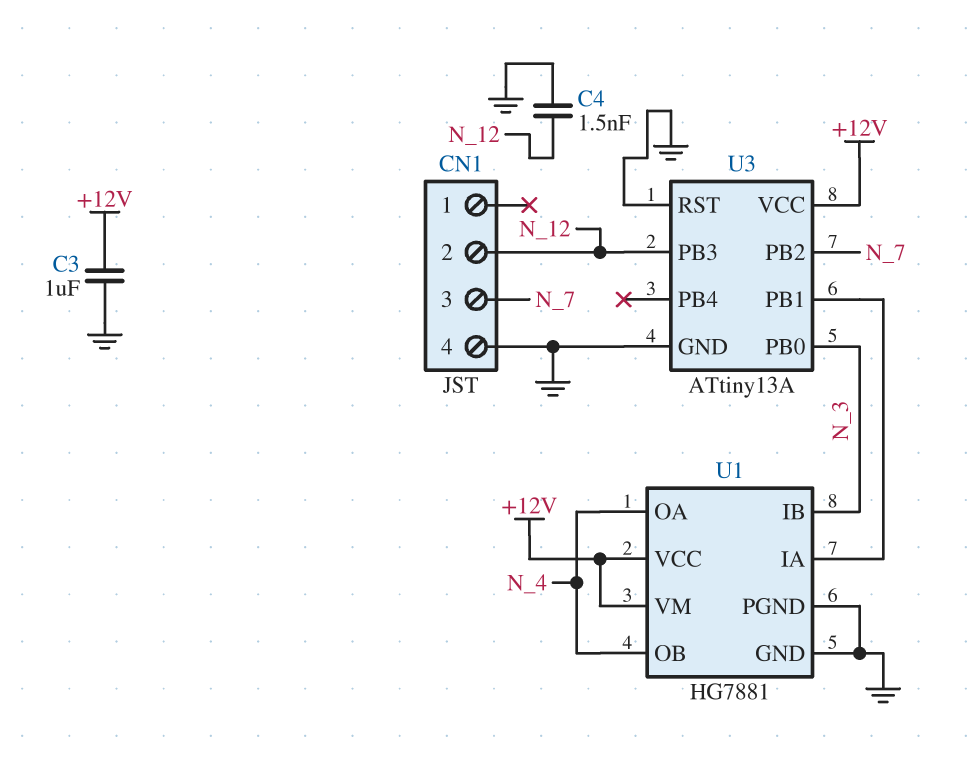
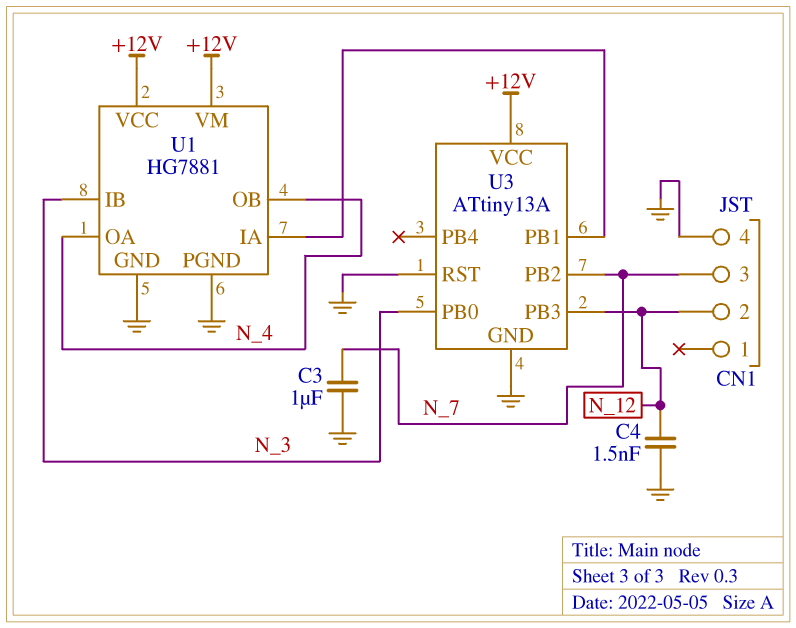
C3: 1uF (+12V, GND) -> 1uF (GND, N_7)

